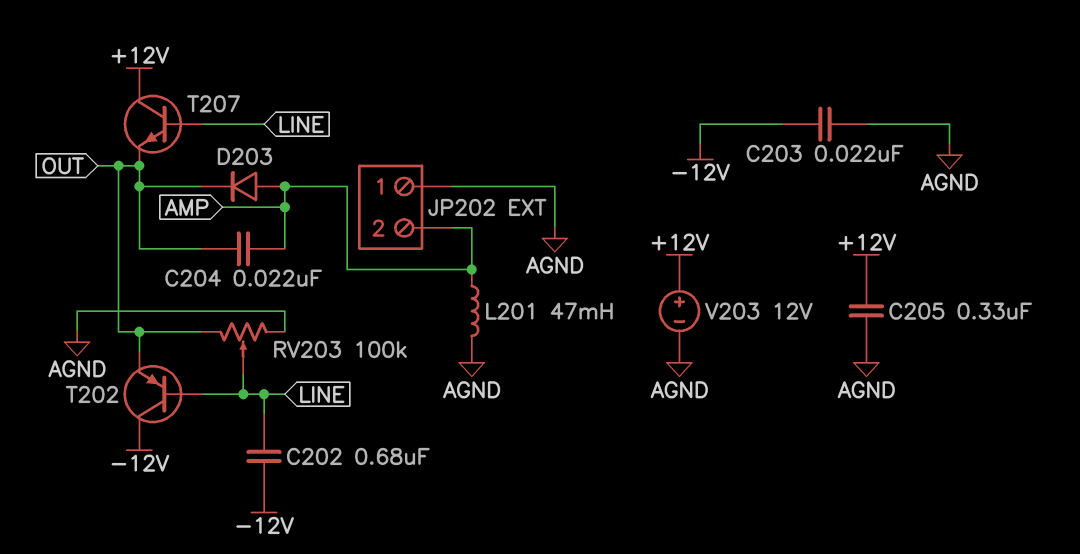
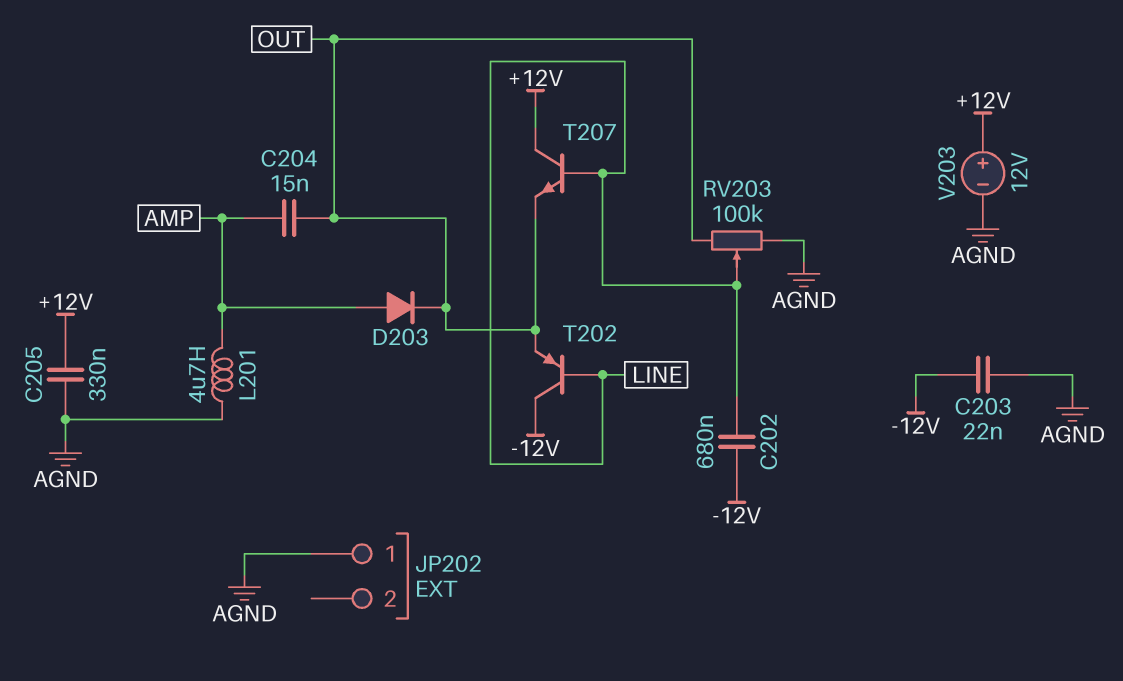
C204: 22nF (AMP, OUT) -> 15nF (AMP, OUT)
JP202 pin 2: AMP -> none
L201: 47mH (AGND, AMP) -> 4.7uH (AGND, AMP)

